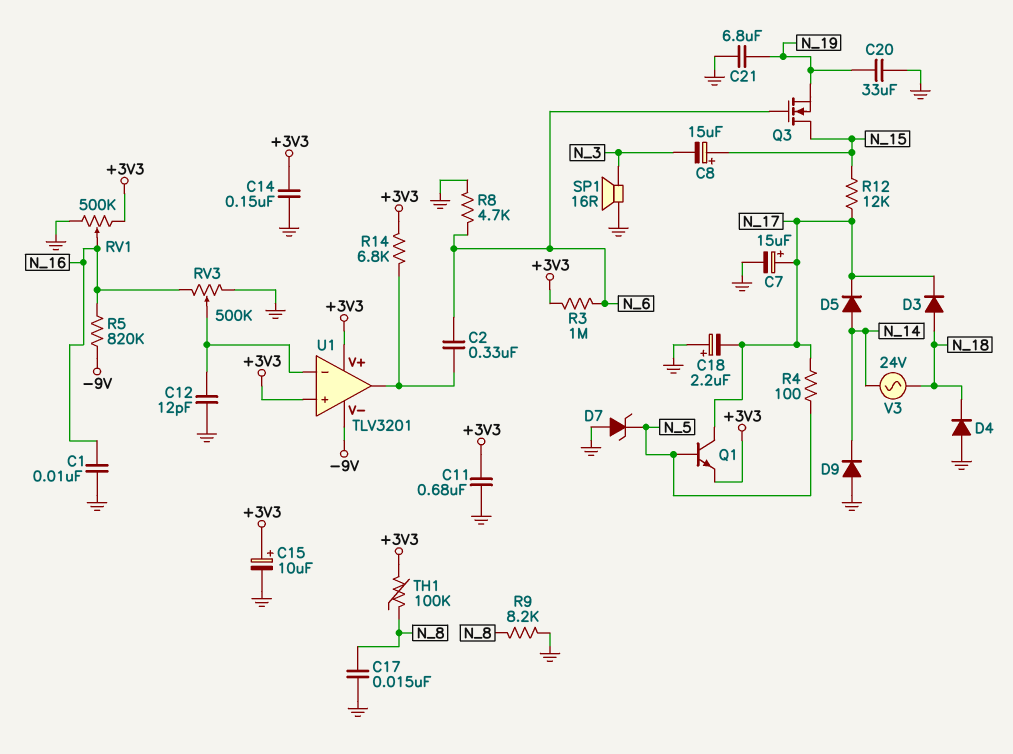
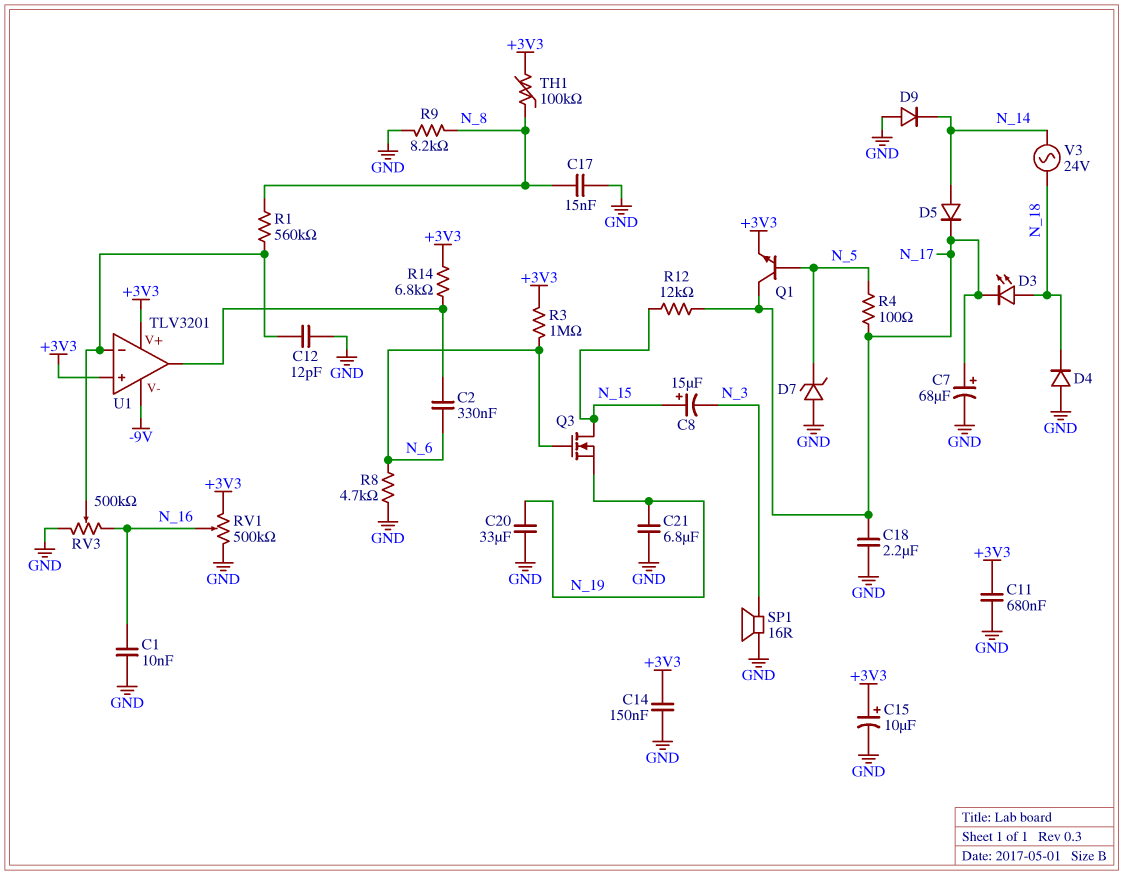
C7: 15uF (plus N_17, minus GND) -> 68uF (plus N_17, minus GND)
C18: 2.2uF (plus GND, minus N_17) -> 2.2uF (GND, N_17)
D3: diode (A N_18, K N_17) -> LED (A N_18, K N_17)
R1: none -> 560k (N_8, U1/in-)
R5: 820k (-9V, N_16) -> none

